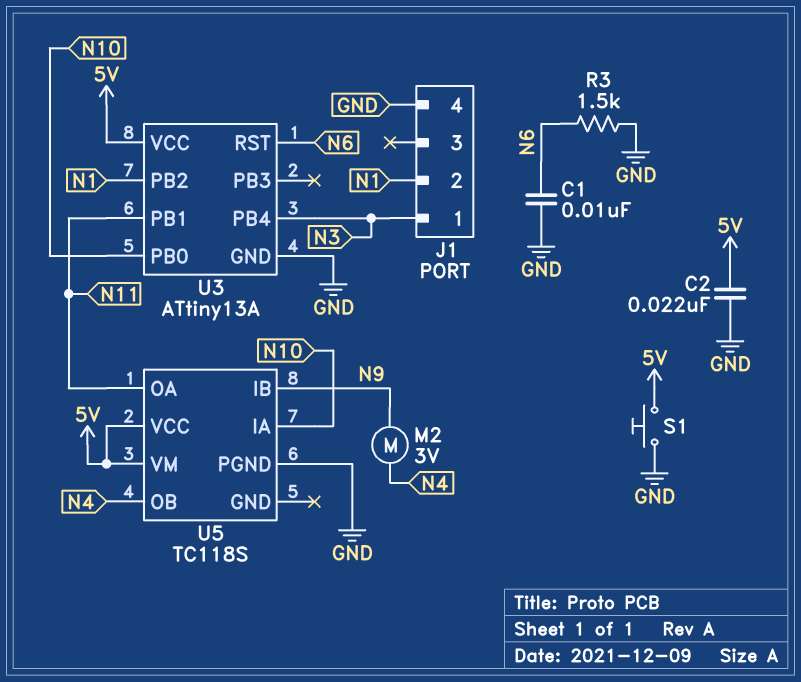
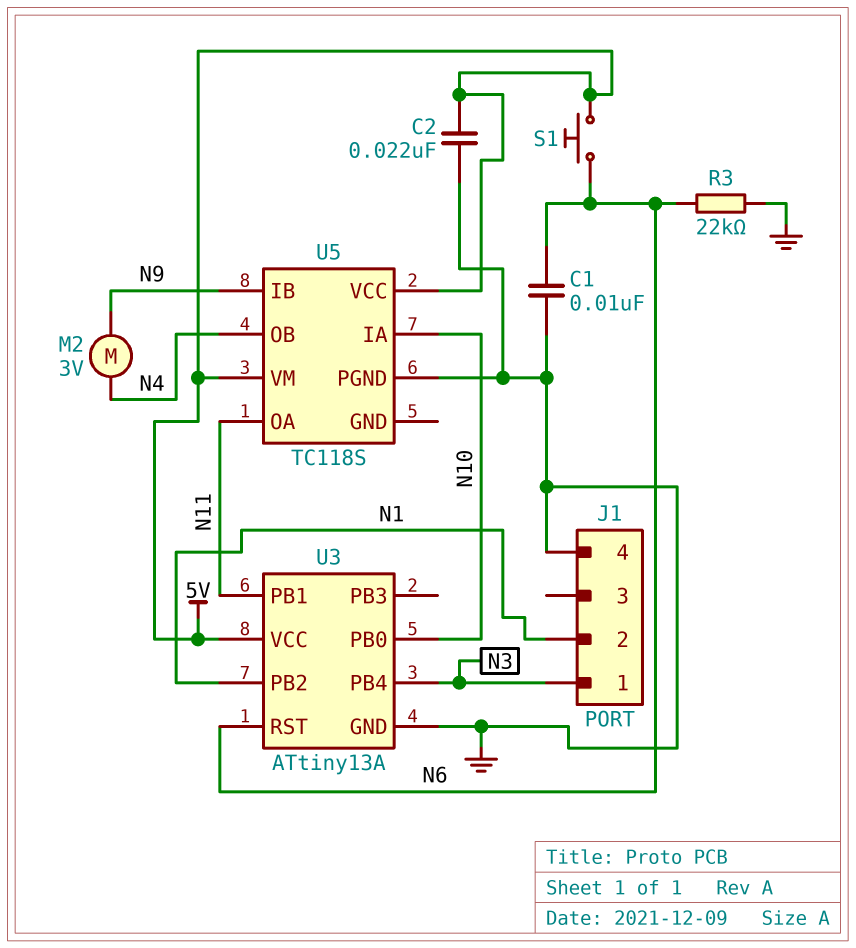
R3: 1.5k (GND, N6) -> 22k (GND, N6)
S1: button (5V, GND) -> button (5V, N6)

